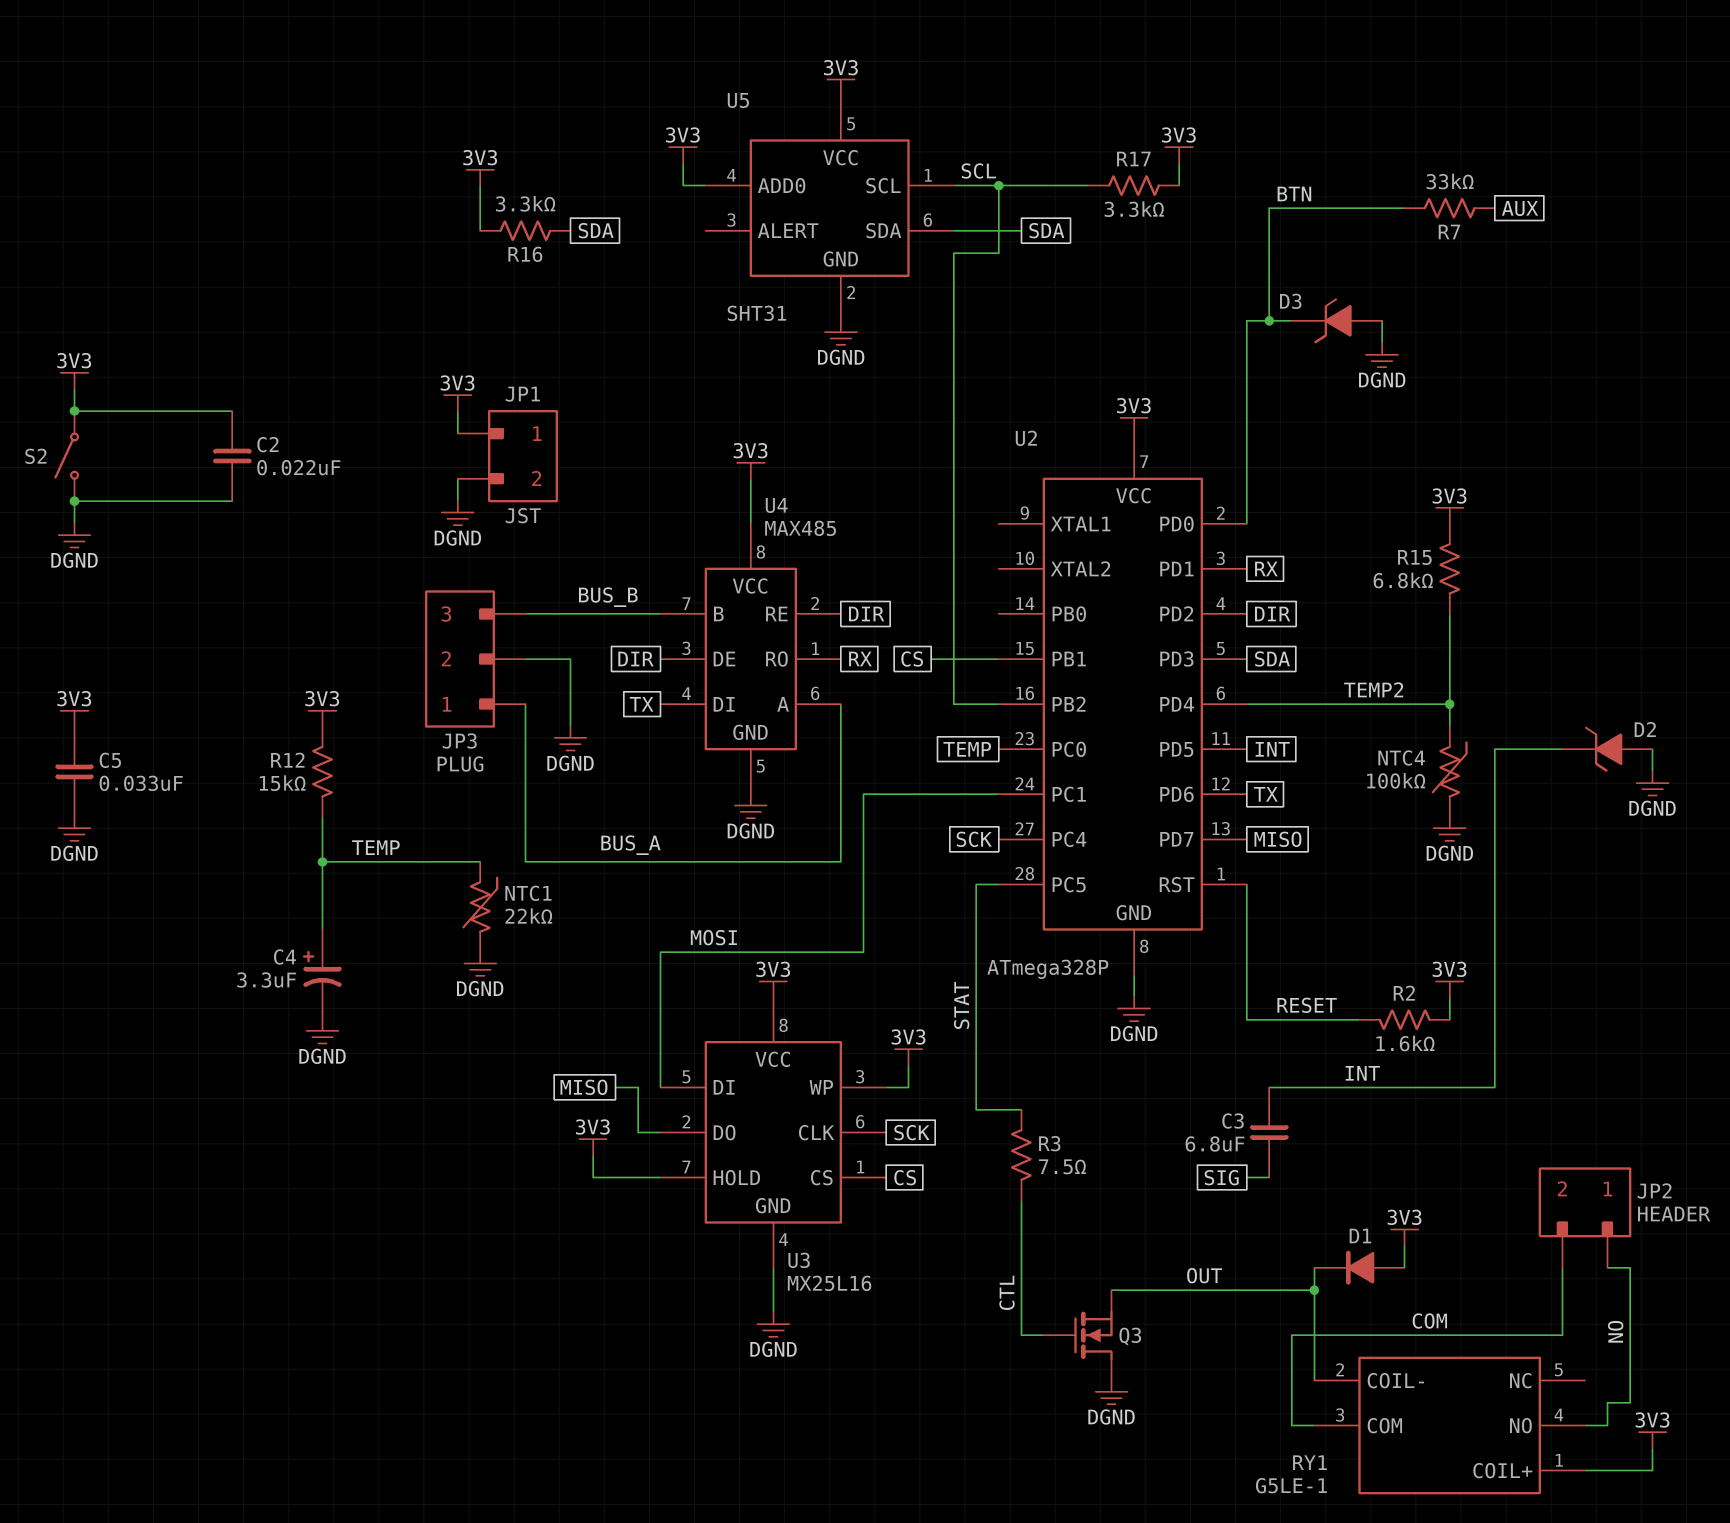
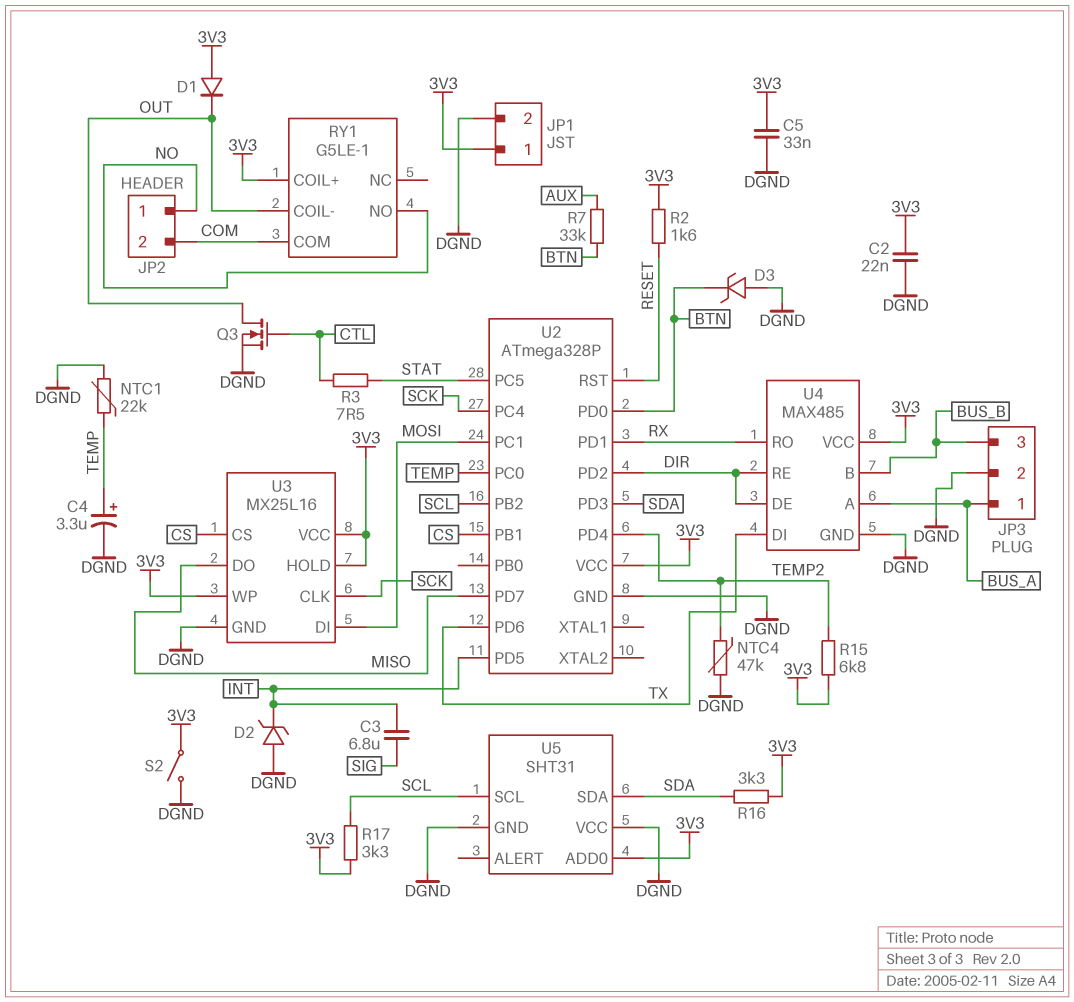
NTC4: 100k (DGND, TEMP2) -> 47k (DGND, TEMP2)
Q3: NMOS (G CTL, D DGND, S OUT) -> NMOS (G CTL, D OUT, S DGND)
R12: 15k (3V3, TEMP) -> none
U5 pin VCC: 3V3 -> DGND

